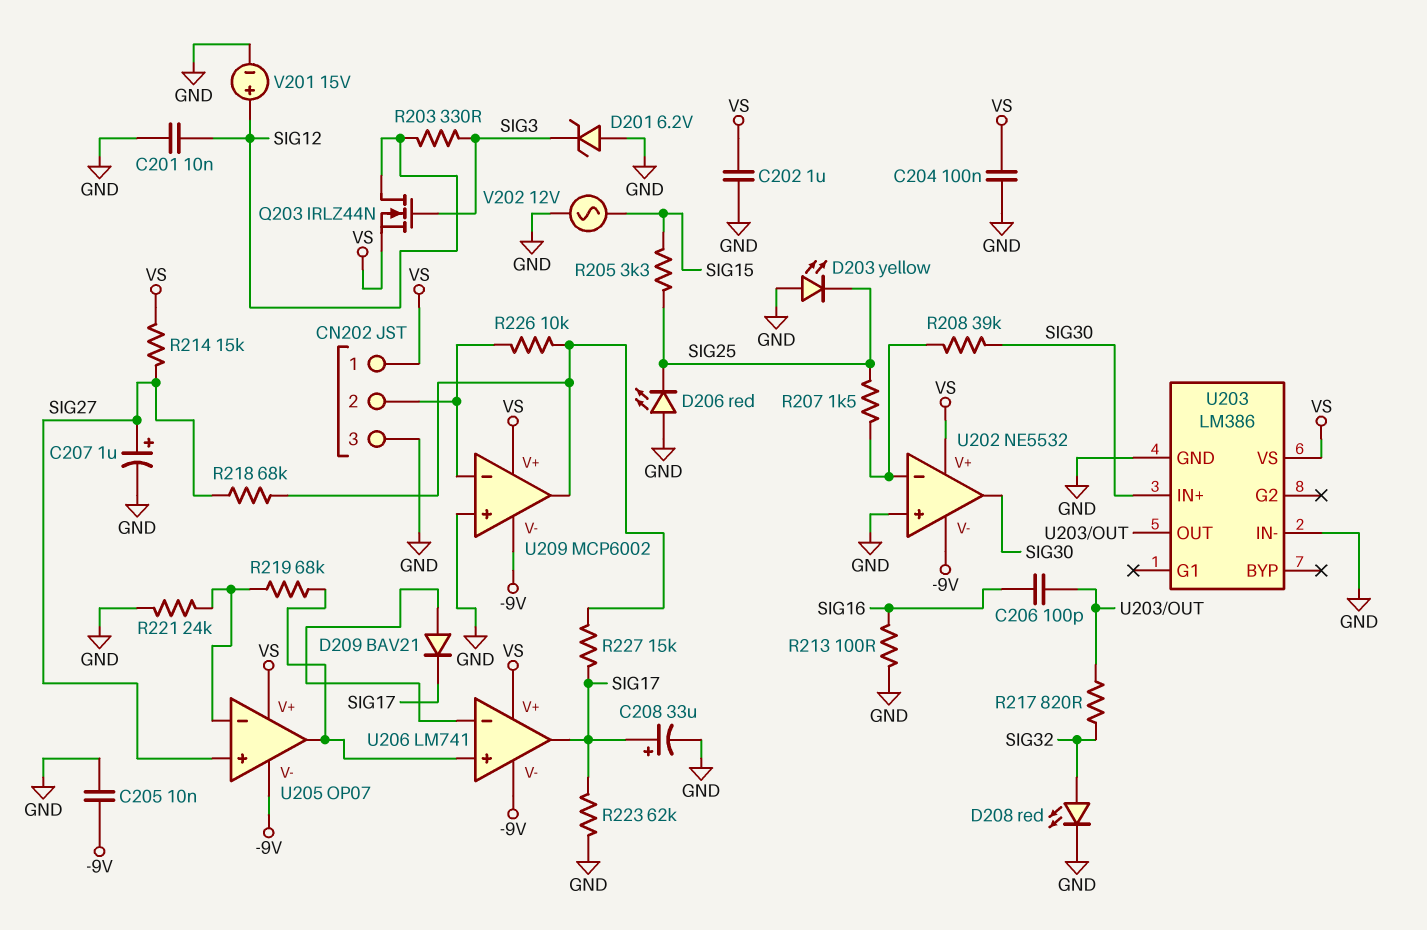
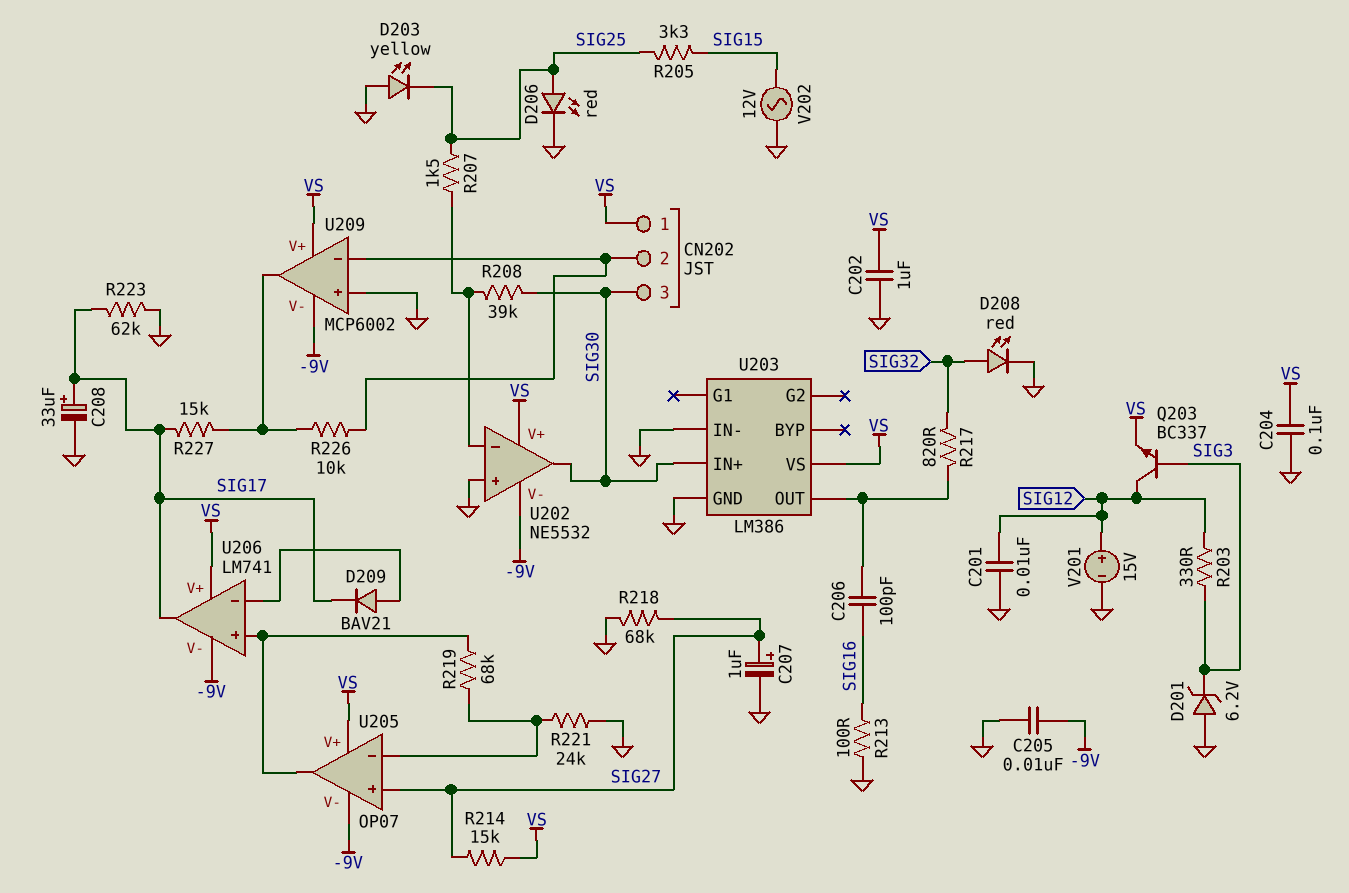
CN202 pin 3: GND -> SIG30
D206: LED red (A GND, K SIG25) -> LED red (A SIG25, K GND)
Q203: NMOS IRLZ44N (G SIG3, D SIG12, S VS) -> NPN BC337 (B SIG3, C SIG12, E VS)
R218: 68k (SIG27, U209/out) -> 68k (GND, SIG27)

